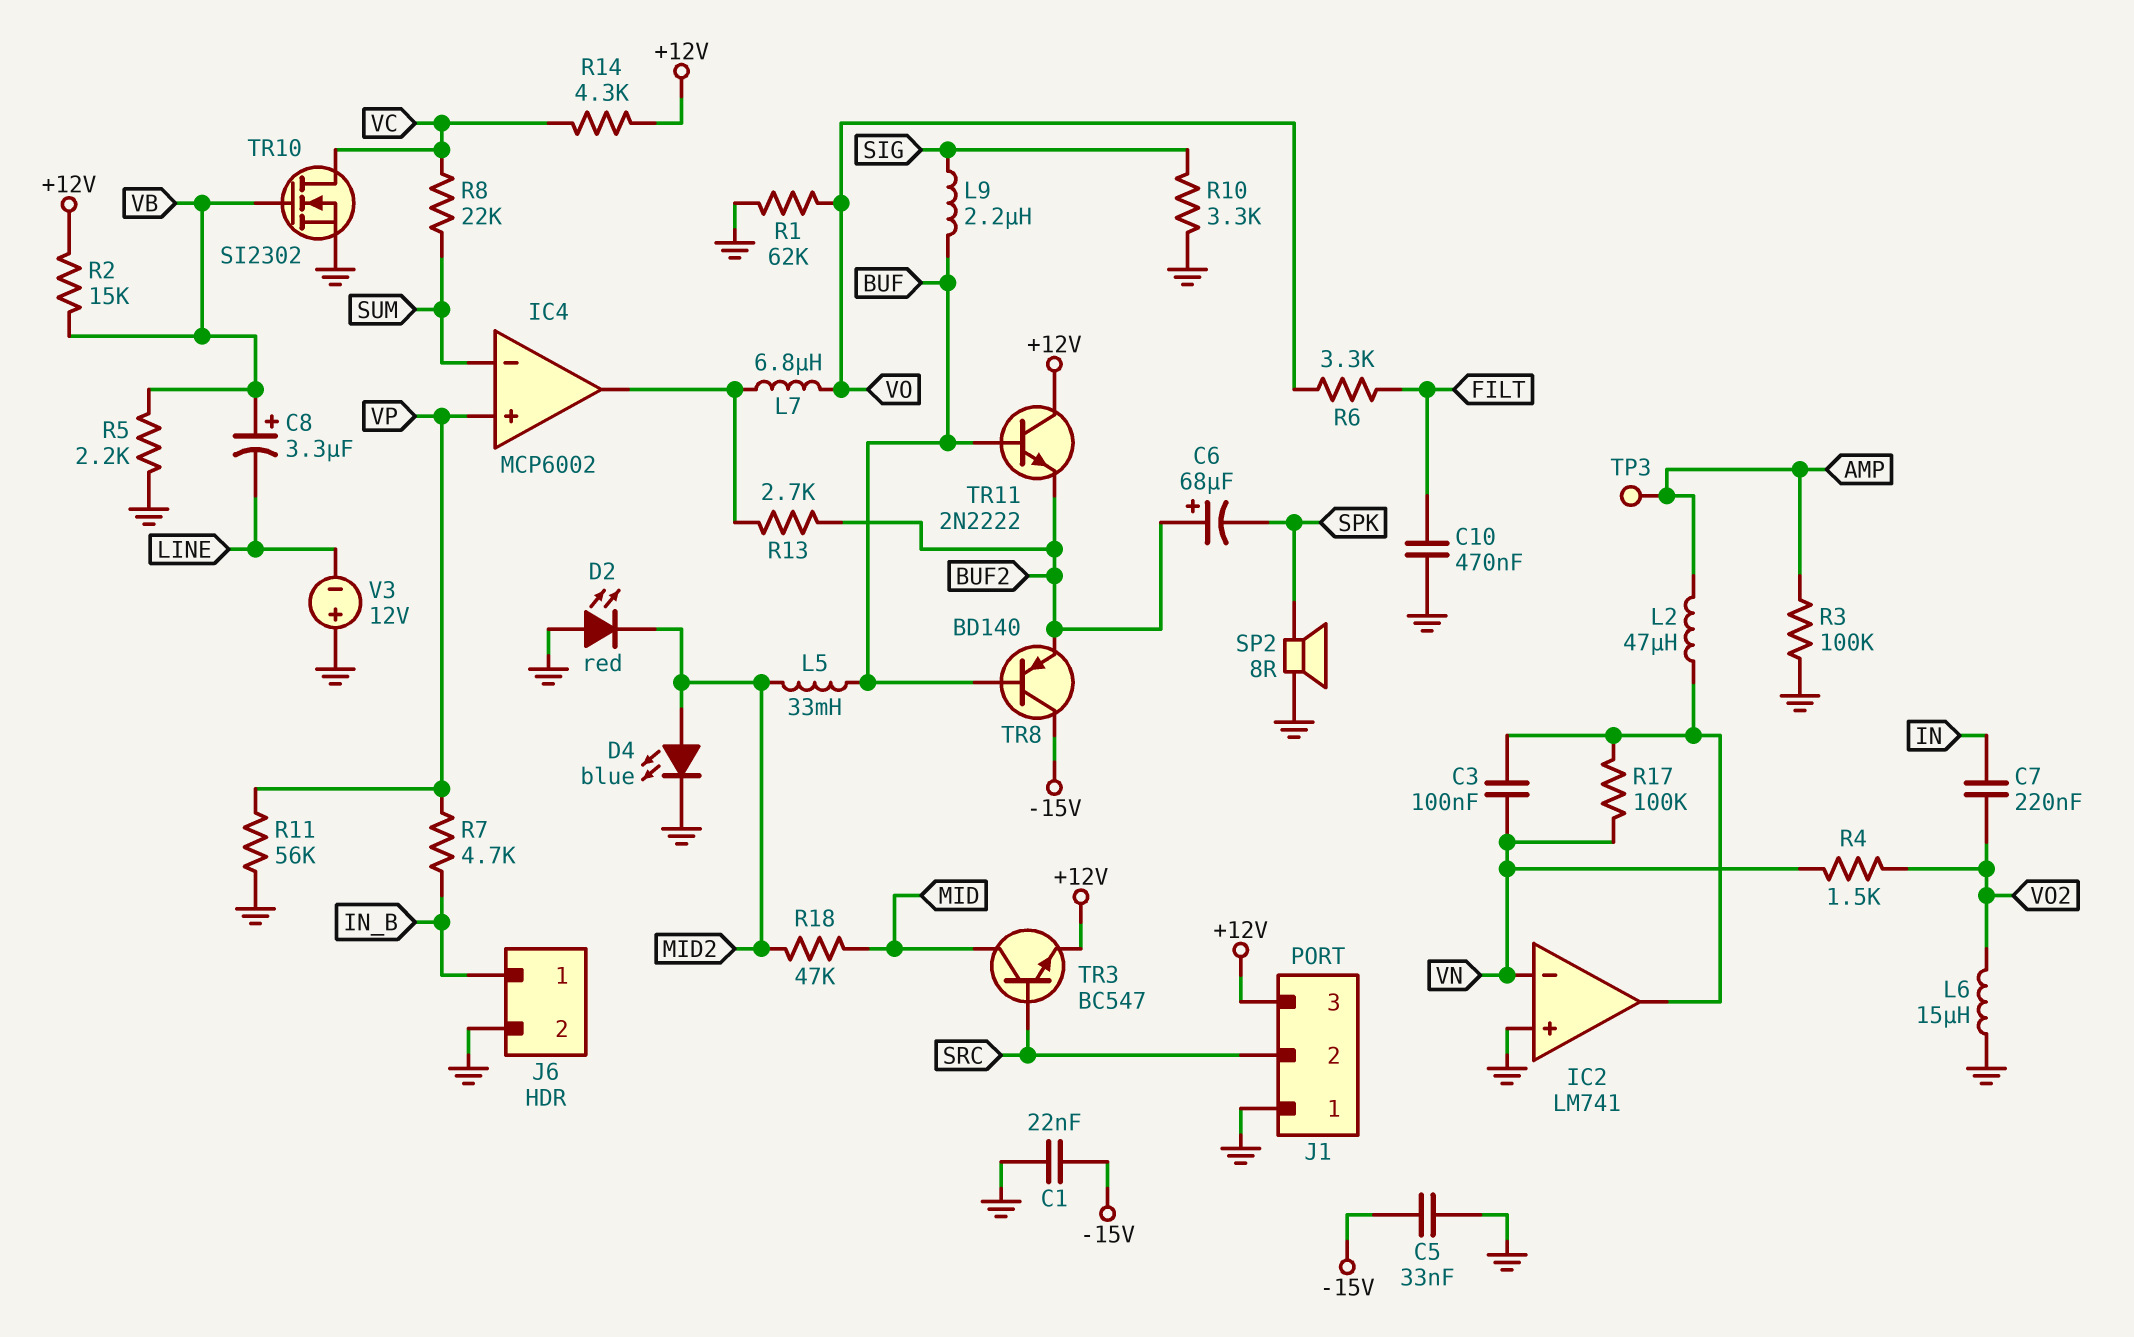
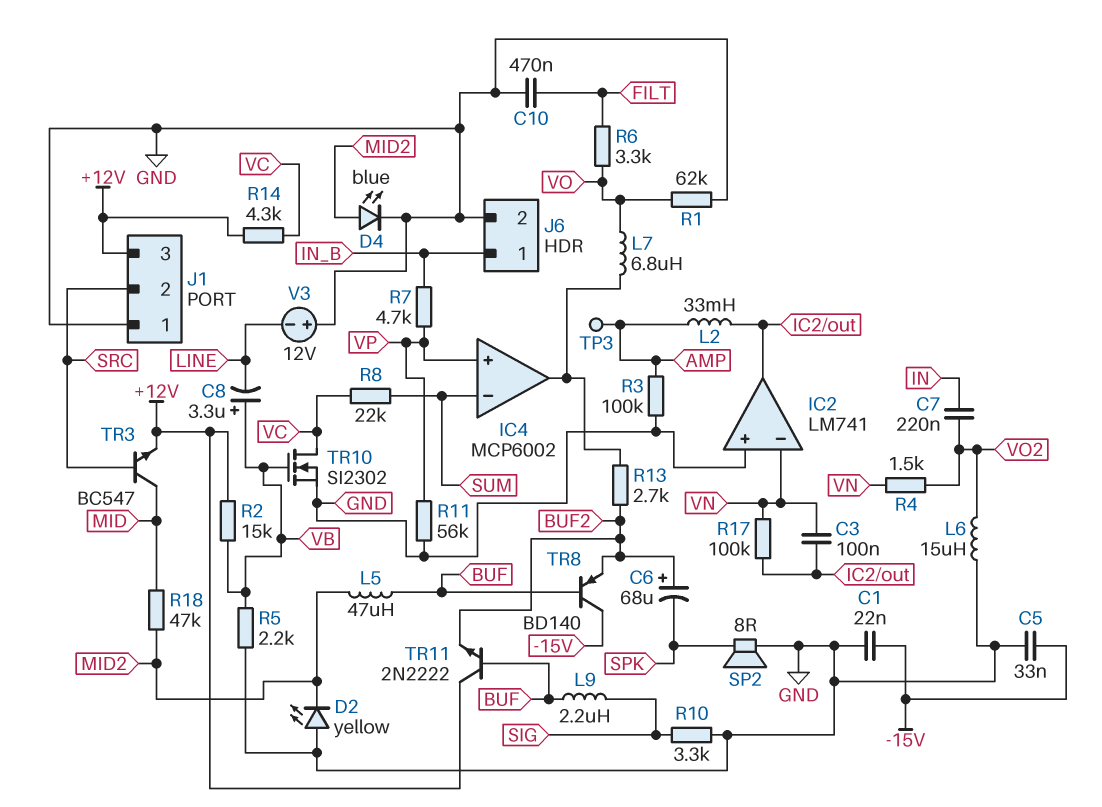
D2: LED red (A GND, K MID2) -> LED yellow (A GND, K MID2)
L2: 47uH (AMP, IC2/out) -> 33mH (AMP, IC2/out)
L5: 33mH (BUF, MID2) -> 47uH (BUF, MID2)

